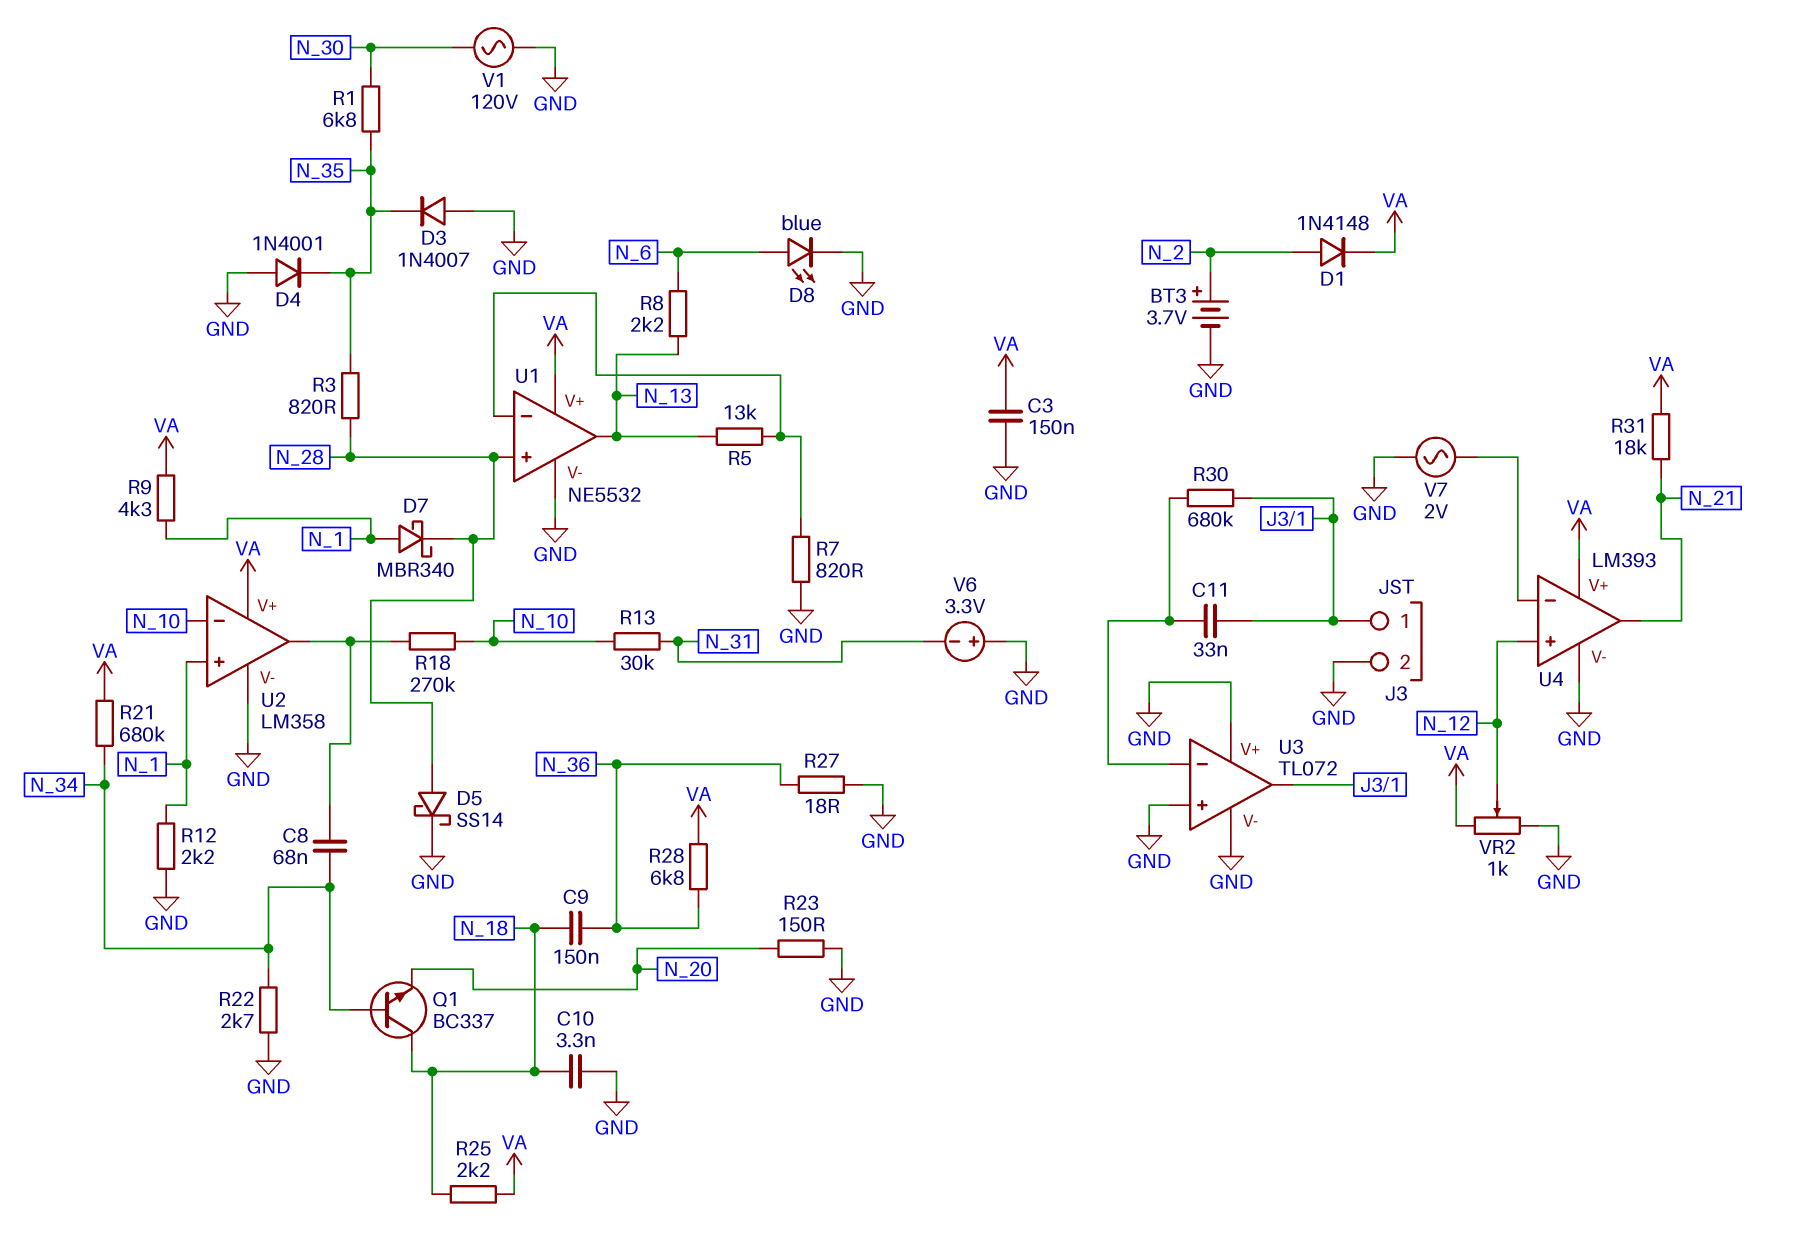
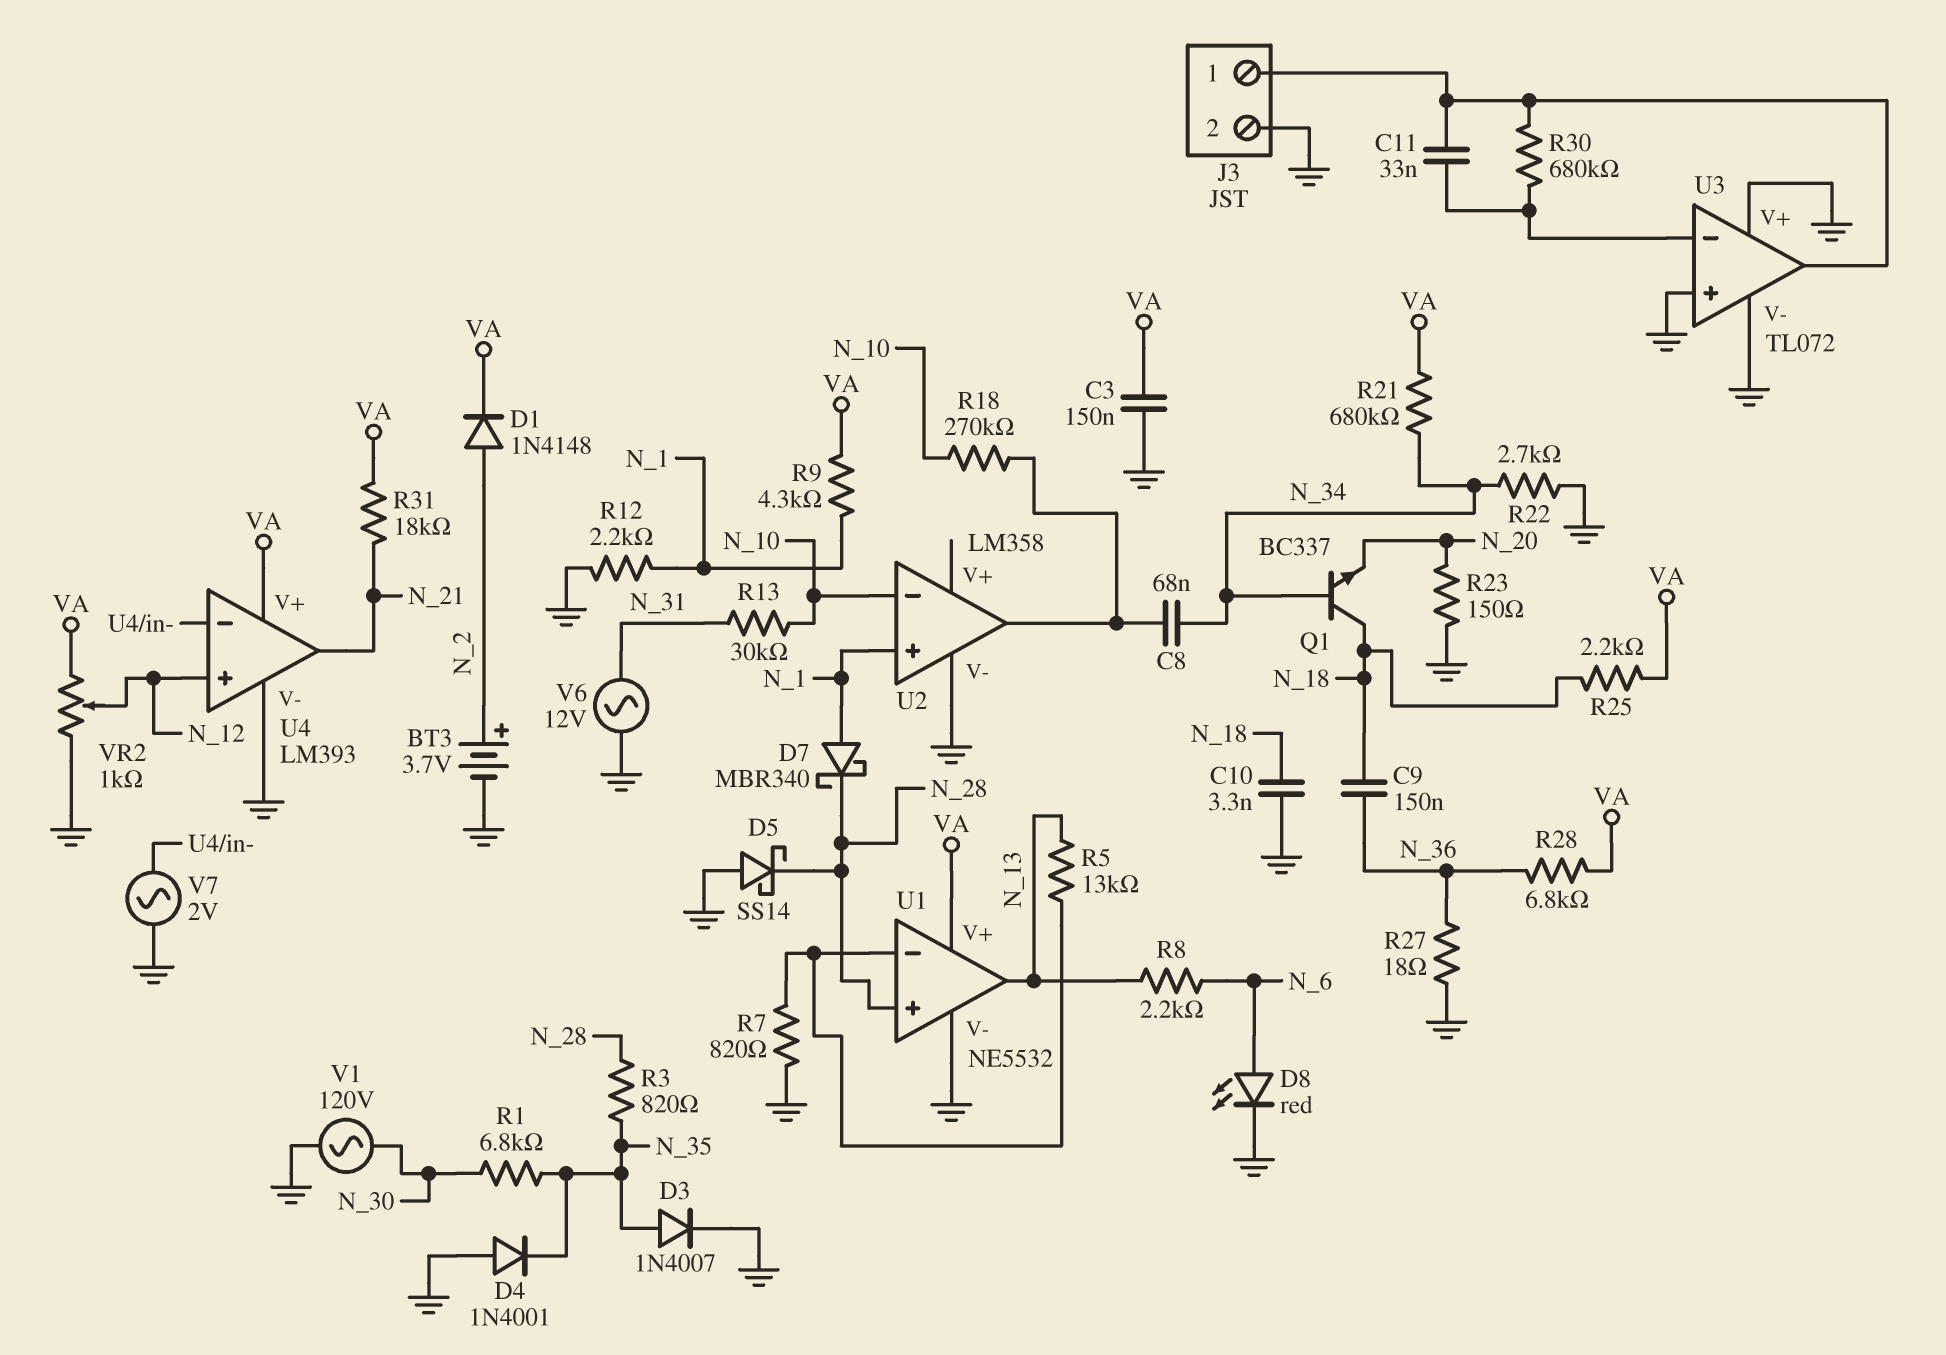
D3: diode 1N4007 (A GND, K N_35) -> diode 1N4007 (A N_35, K GND)
D5: schottky SS14 (A N_28, K GND) -> schottky SS14 (A GND, K N_28)
D8: LED blue (A N_6, K GND) -> LED red (A N_6, K GND)
U2 pin V+: VA -> none
V6: 3.3V (plus GND, minus N_31) -> AC 12V (GND, N_31)

